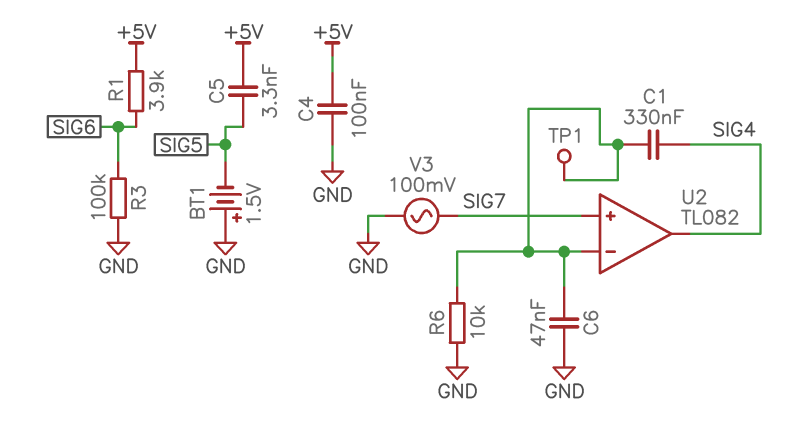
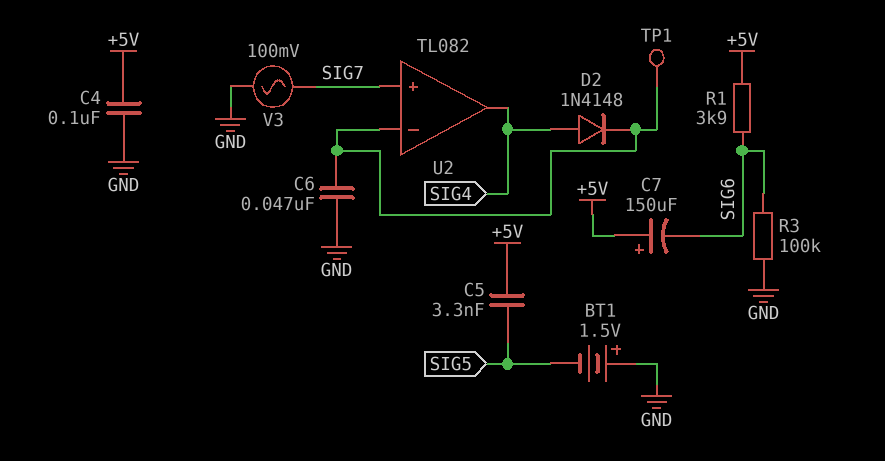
C1: 330nF (SIG4, U2/in-) -> none
C7: none -> 150uF (plus +5V, minus SIG6)
D2: none -> diode 1N4148 (A SIG4, K U2/in-)
R6: 10k (GND, U2/in-) -> none

